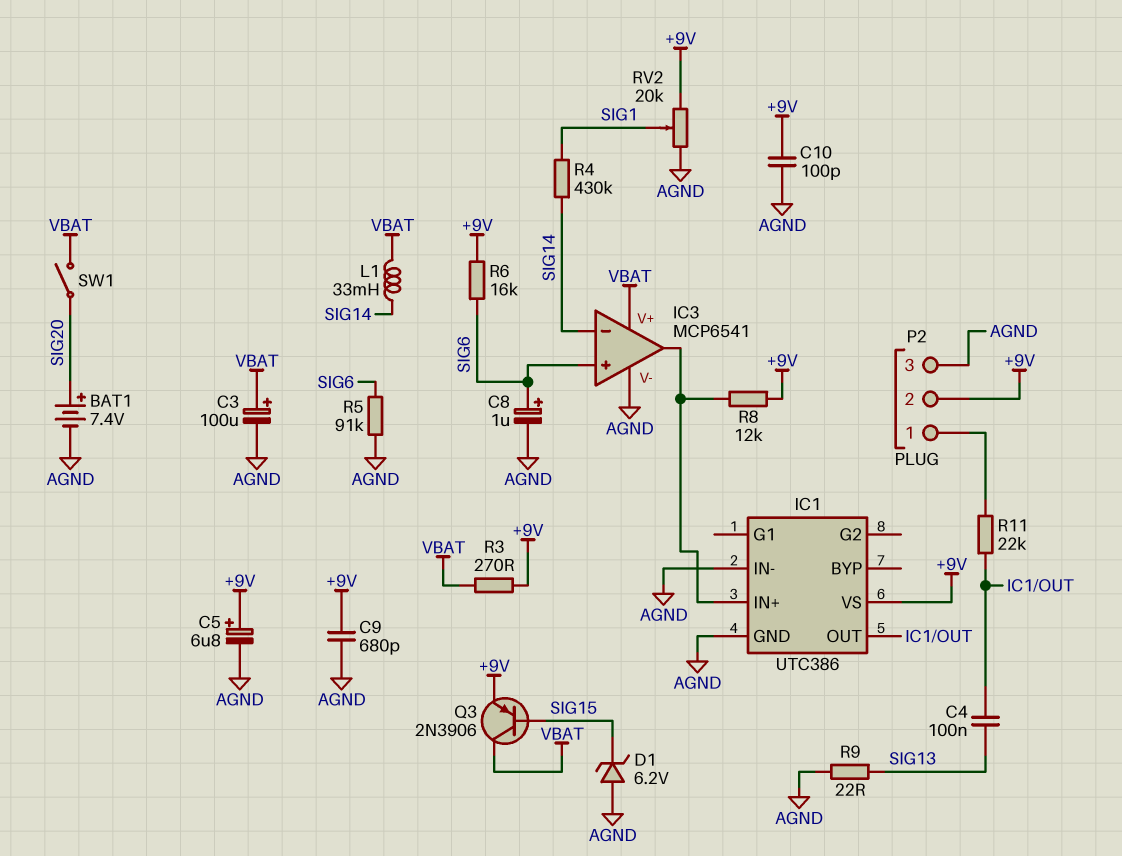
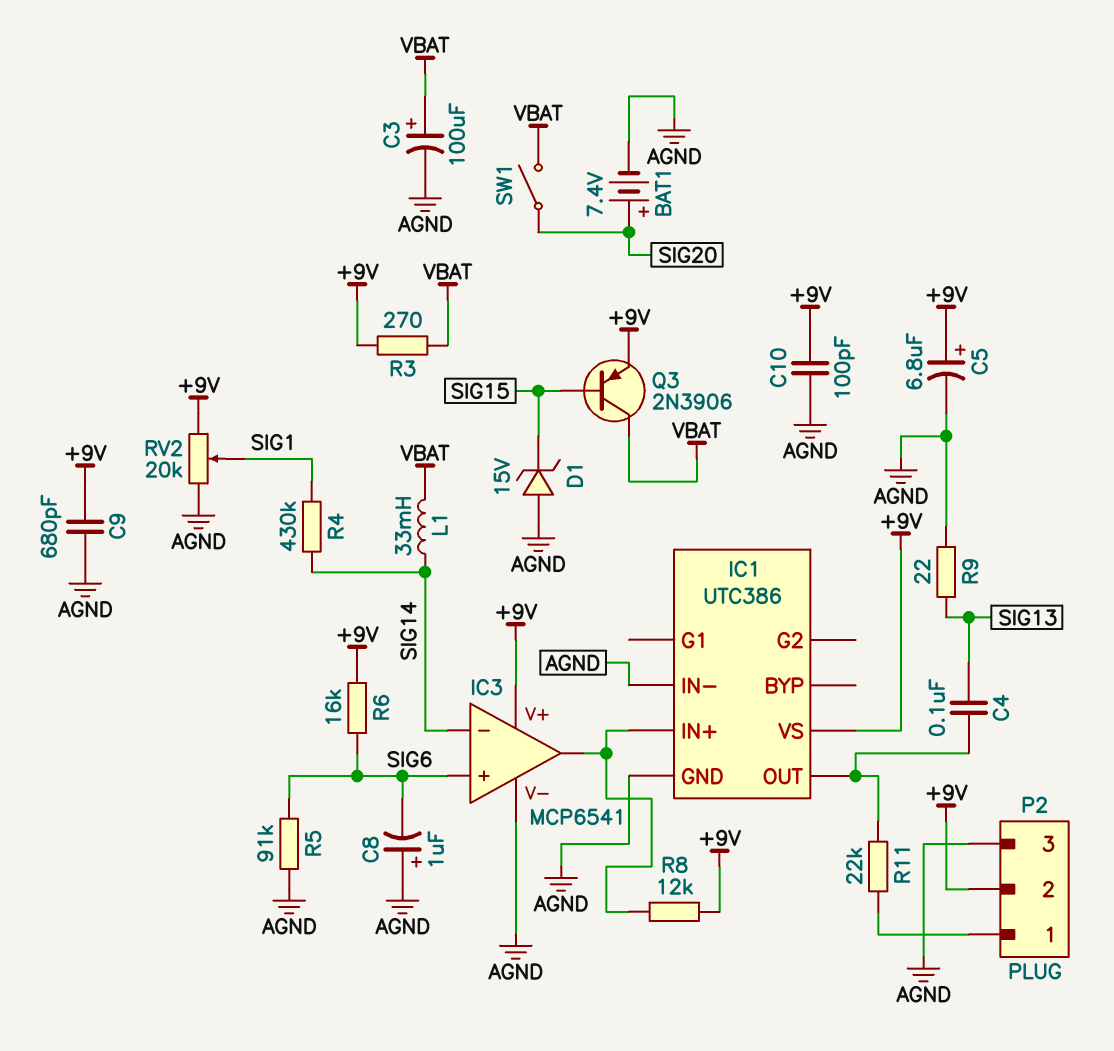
C8: 1uF (plus SIG6, minus AGND) -> 1uF (plus AGND, minus SIG6)
D1: zener 6.2V (A AGND, K SIG15) -> zener 15V (A AGND, K SIG15)
IC3 pin V+: VBAT -> +9V

